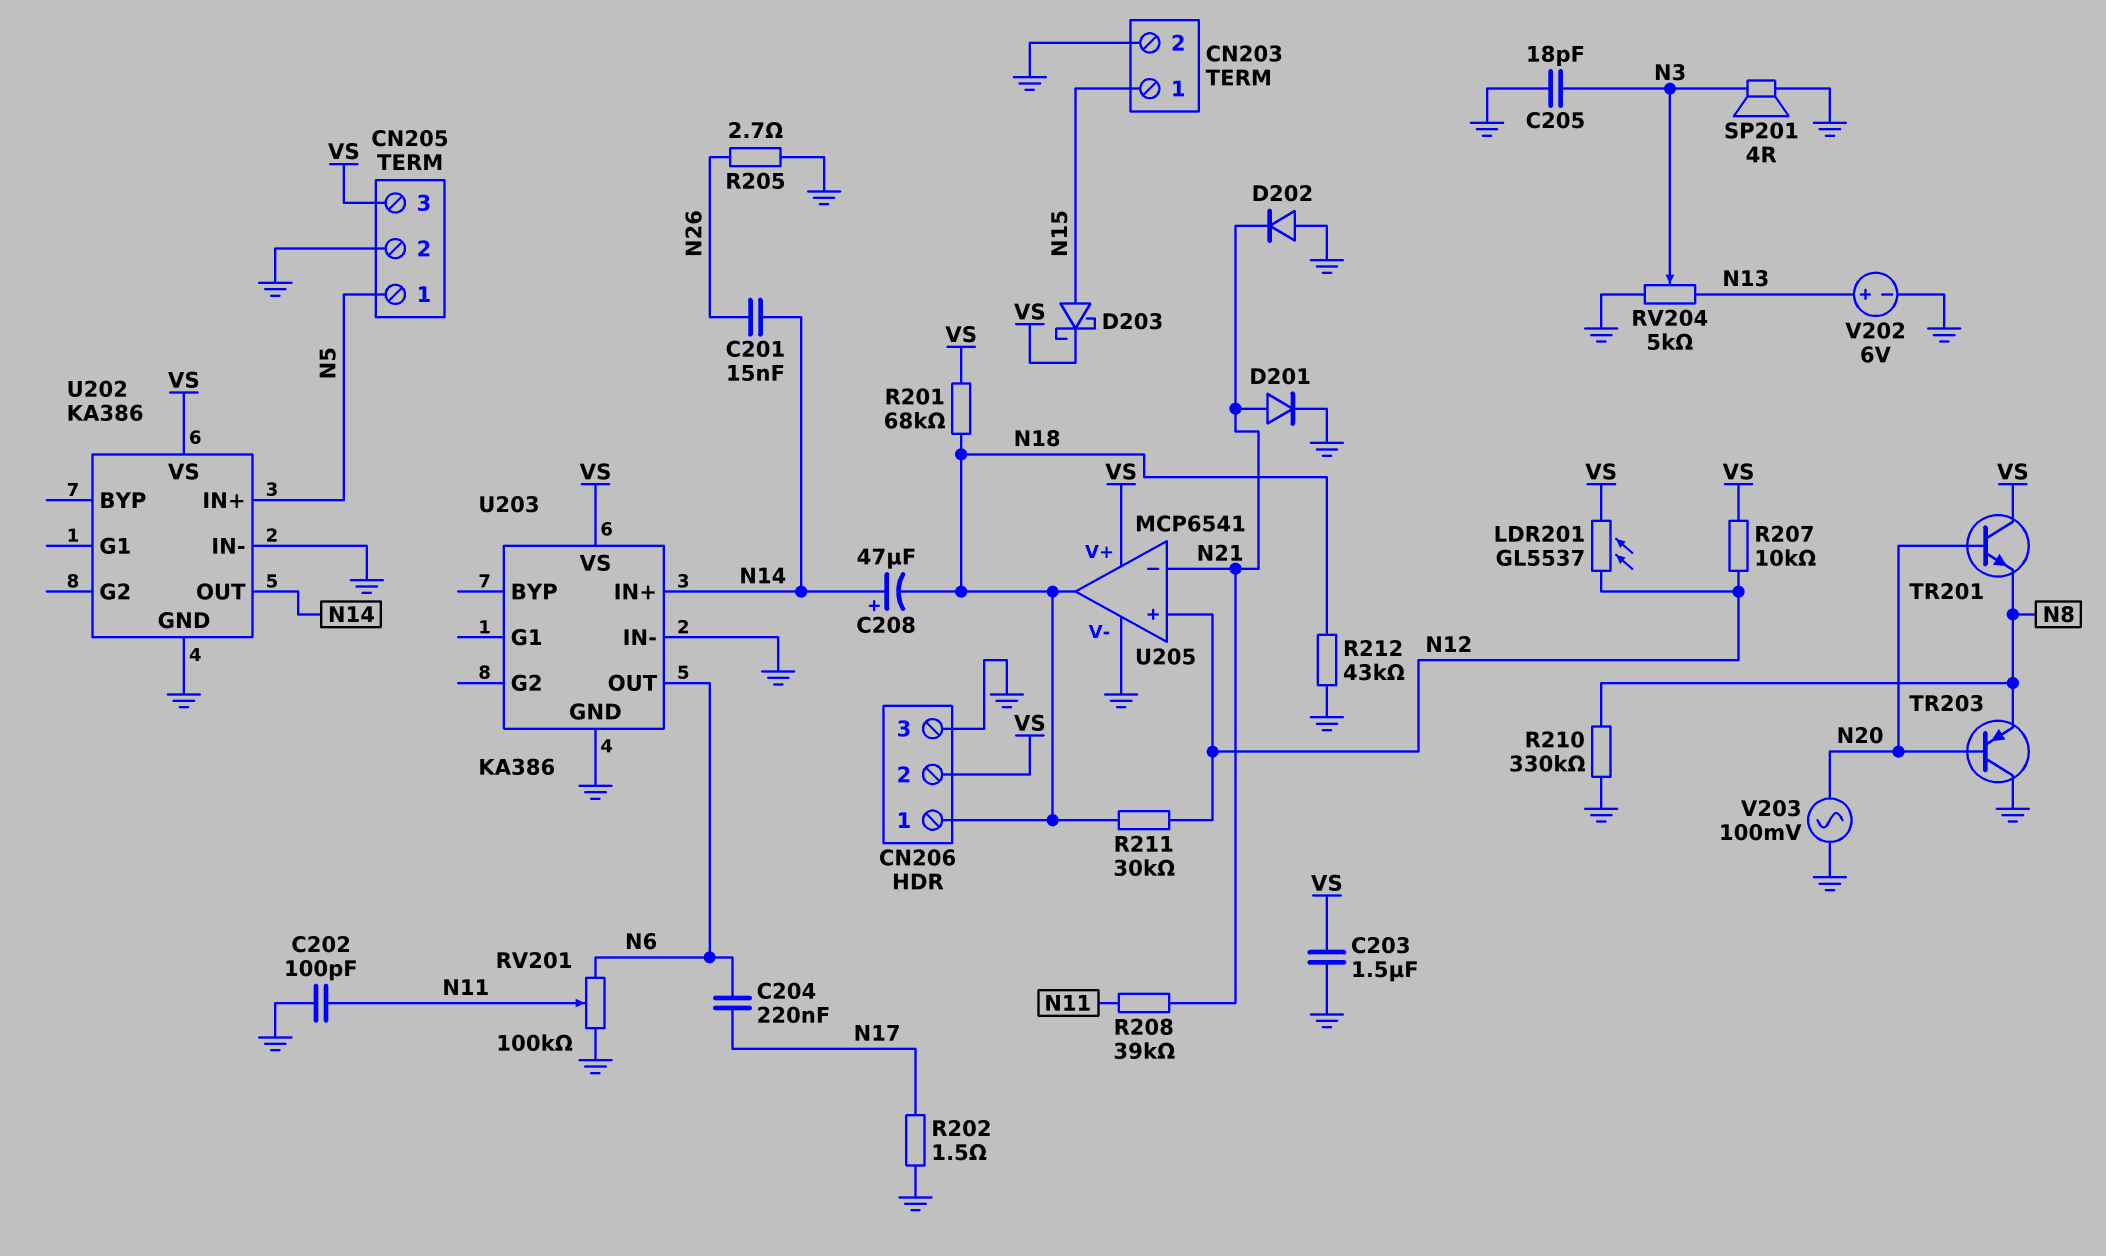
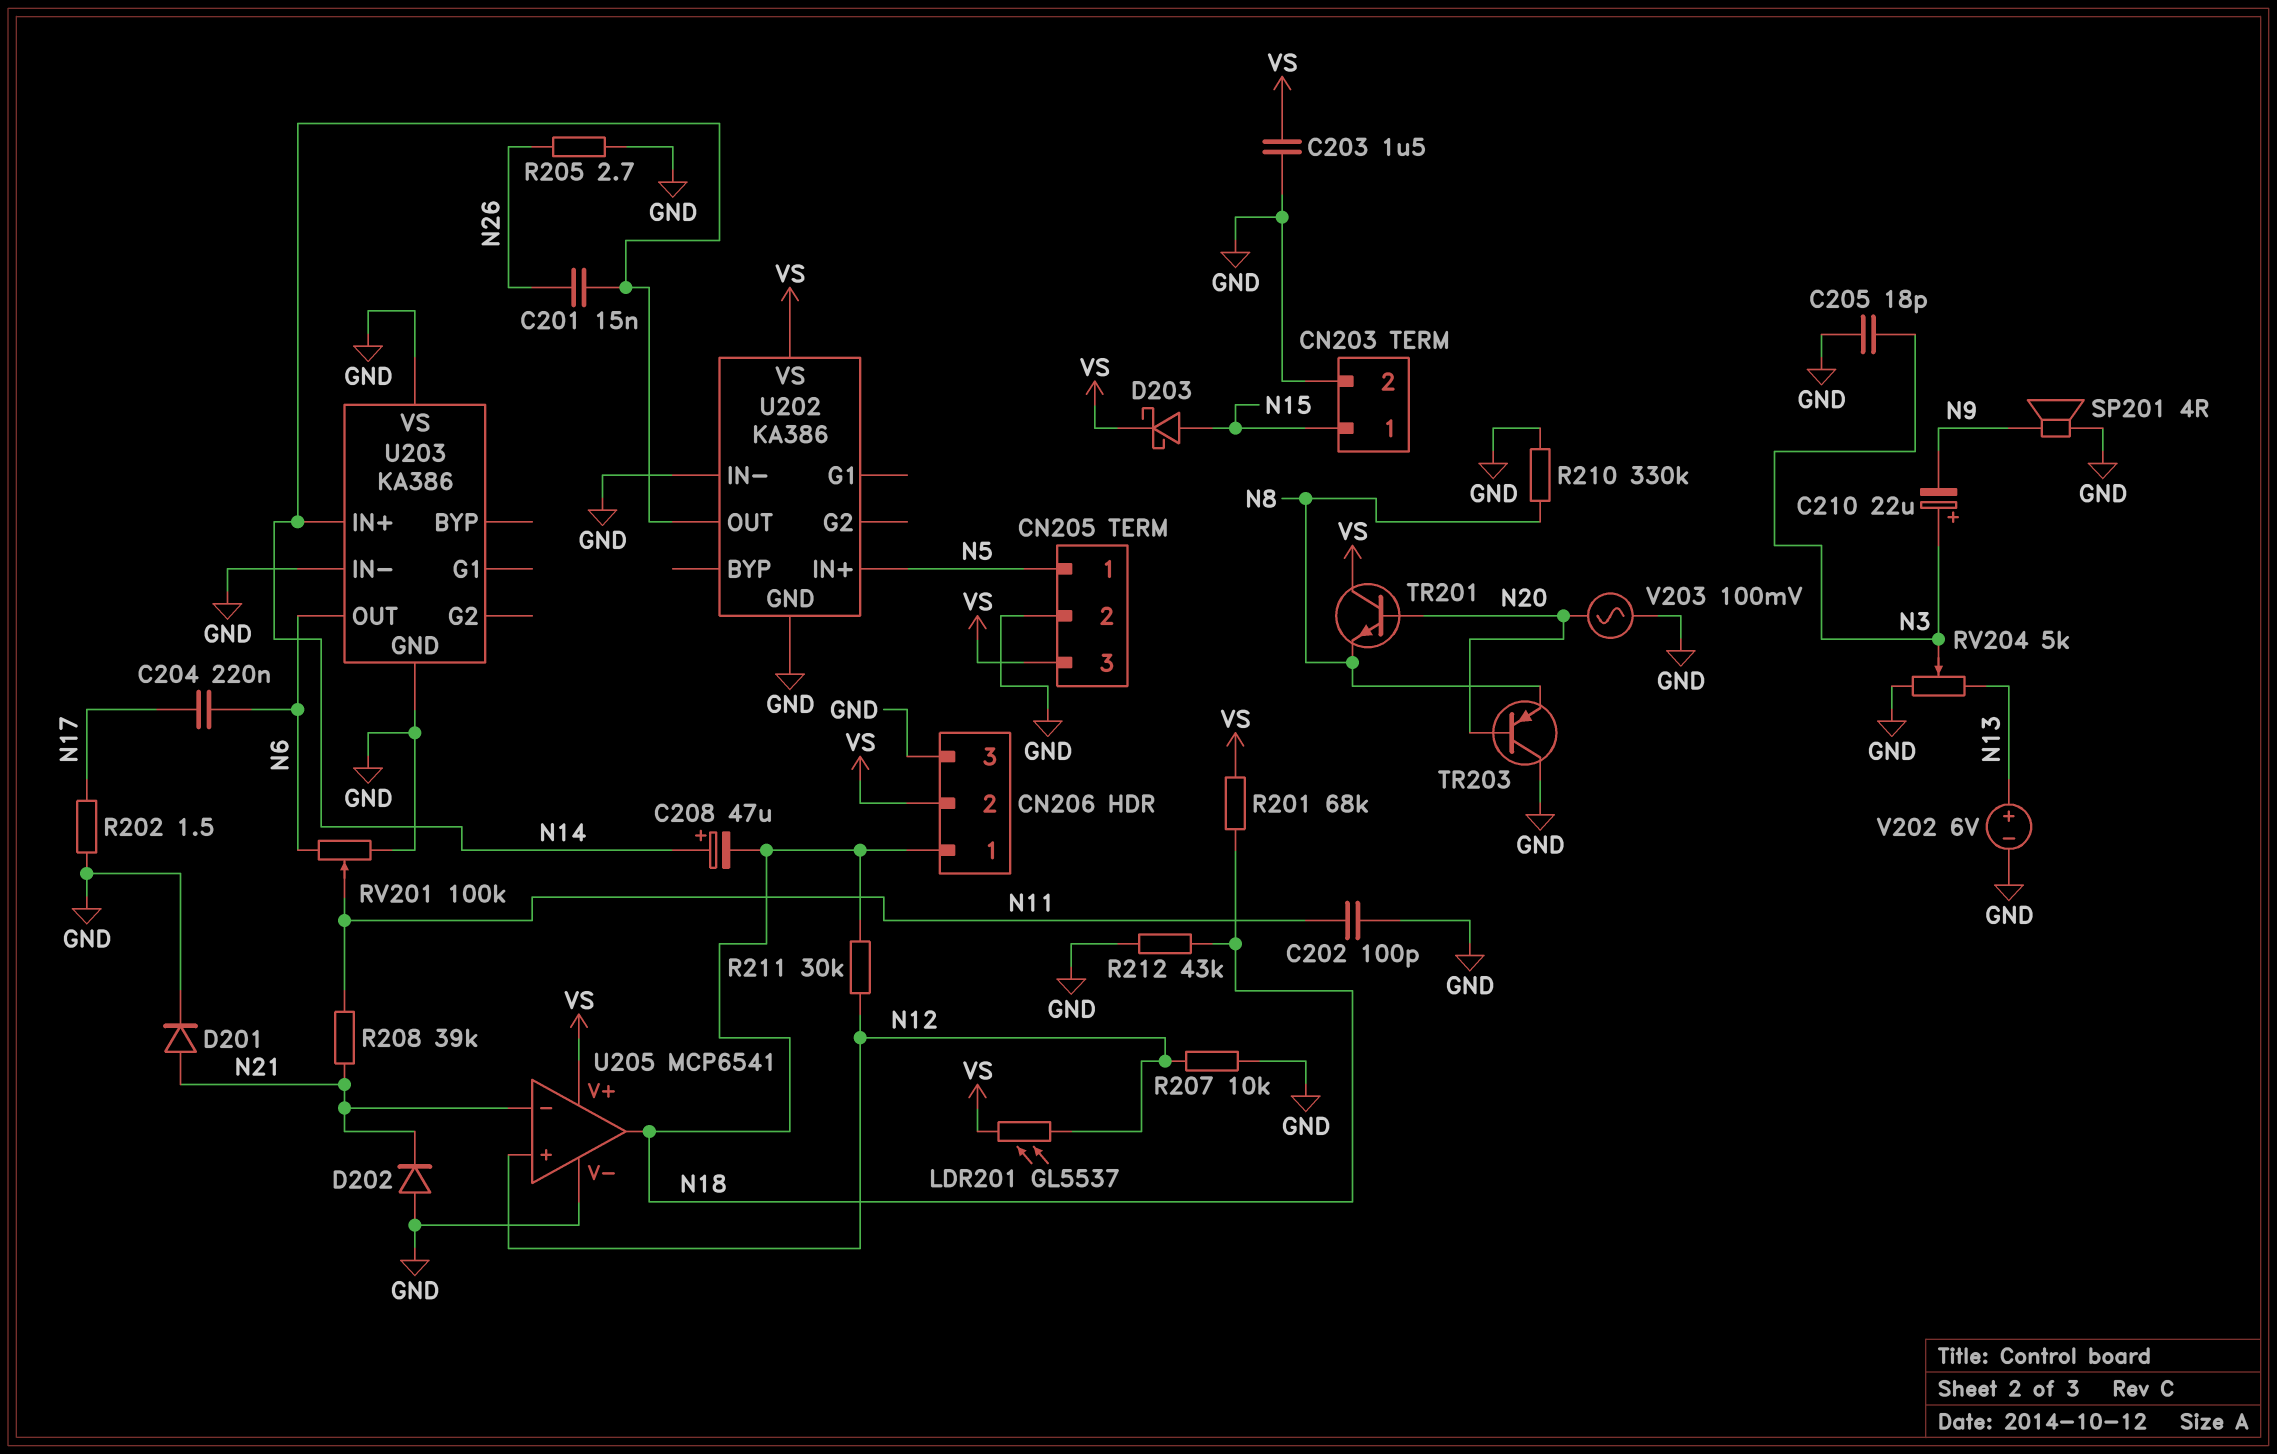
C210: none -> 22uF (plus N3, minus N9)
R207: 10k (N12, VS) -> 10k (GND, N12)
SP201: speaker 4R (GND, N3) -> speaker 4R (GND, N9)
U203 pin VS: VS -> GND

